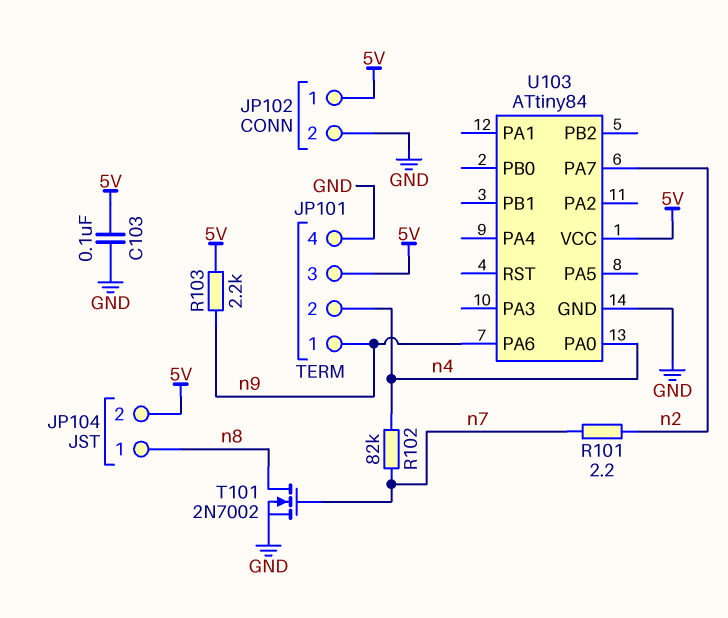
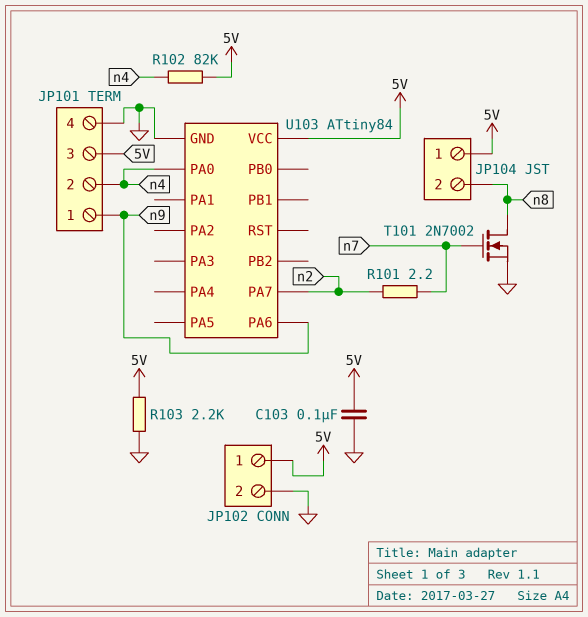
JP104 pin 1: n8 -> 5V
JP104 pin 2: 5V -> n8
R102: 82k (n4, n7) -> 82k (5V, n4)
R103: 2.2k (5V, n9) -> 2.2k (5V, GND)

